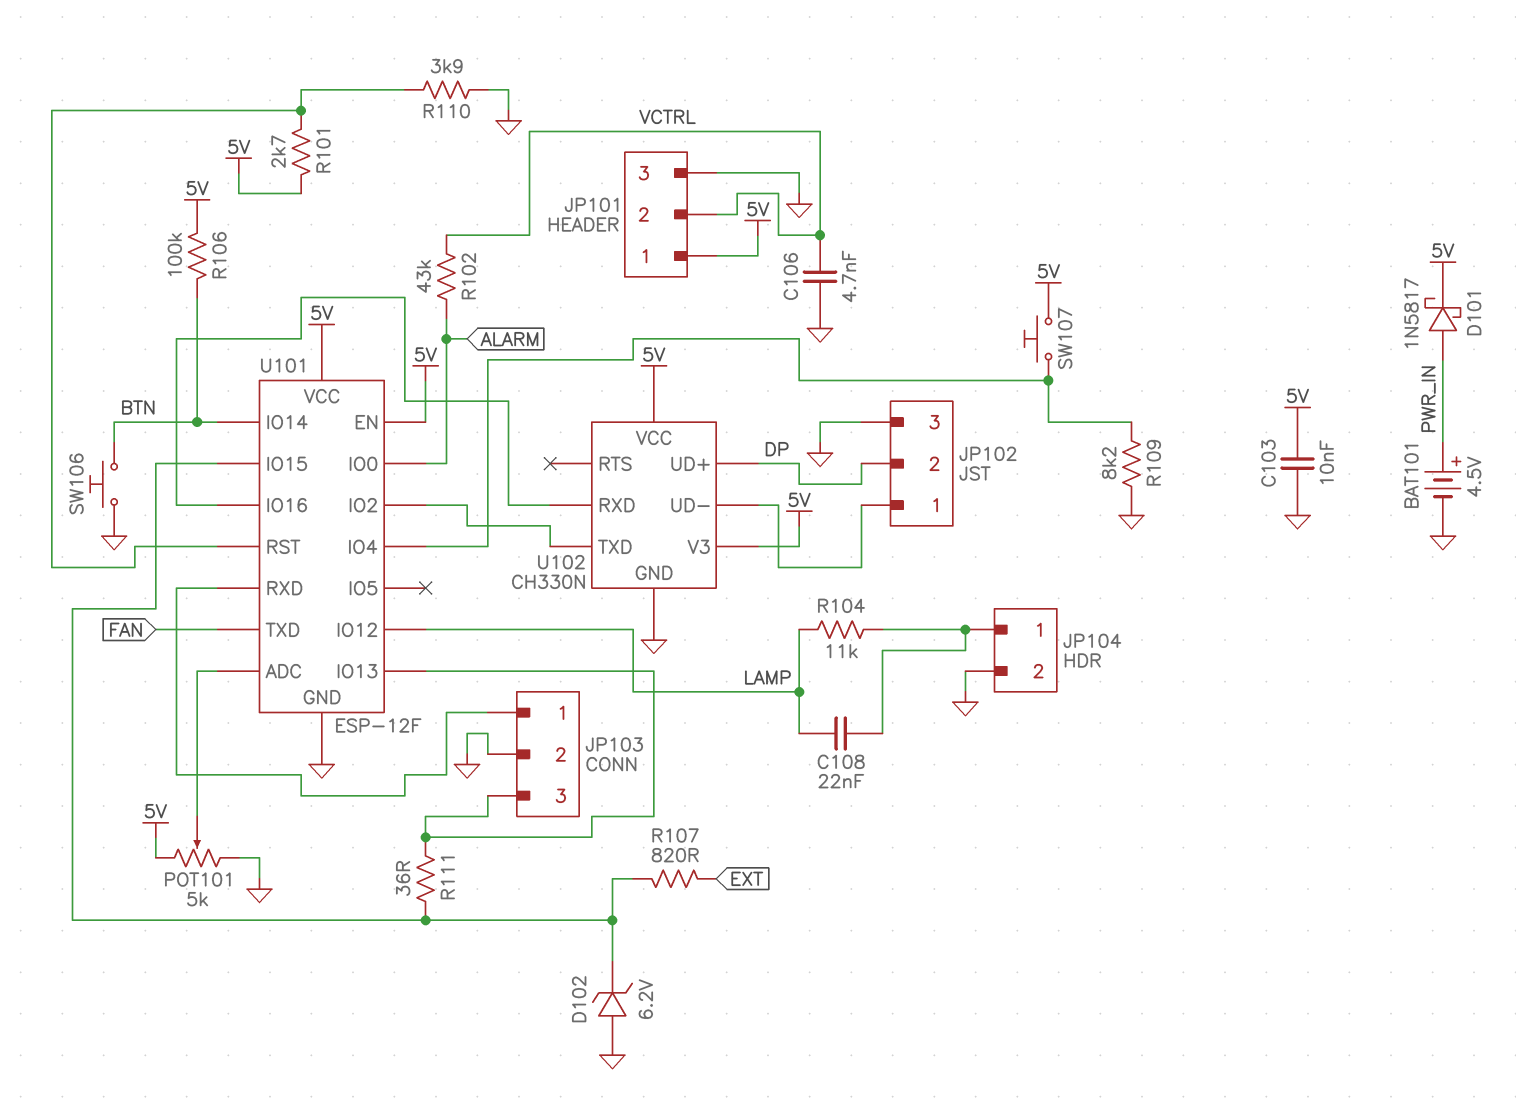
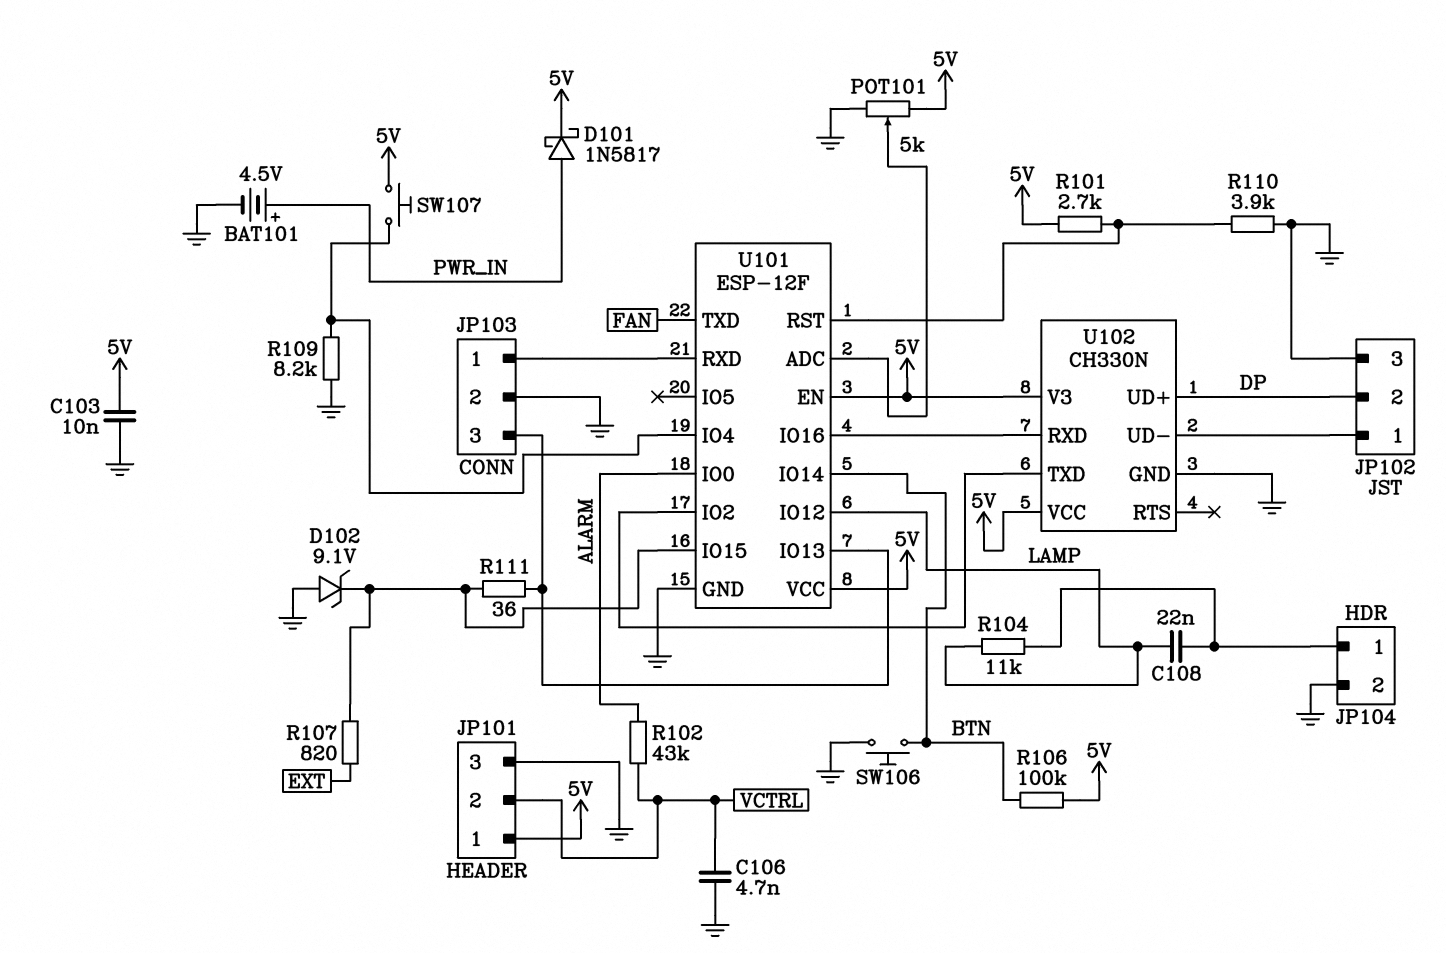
D102: zener 6.2V (A GND, K U101/IO15) -> zener 9.1V (A GND, K U101/IO15)

